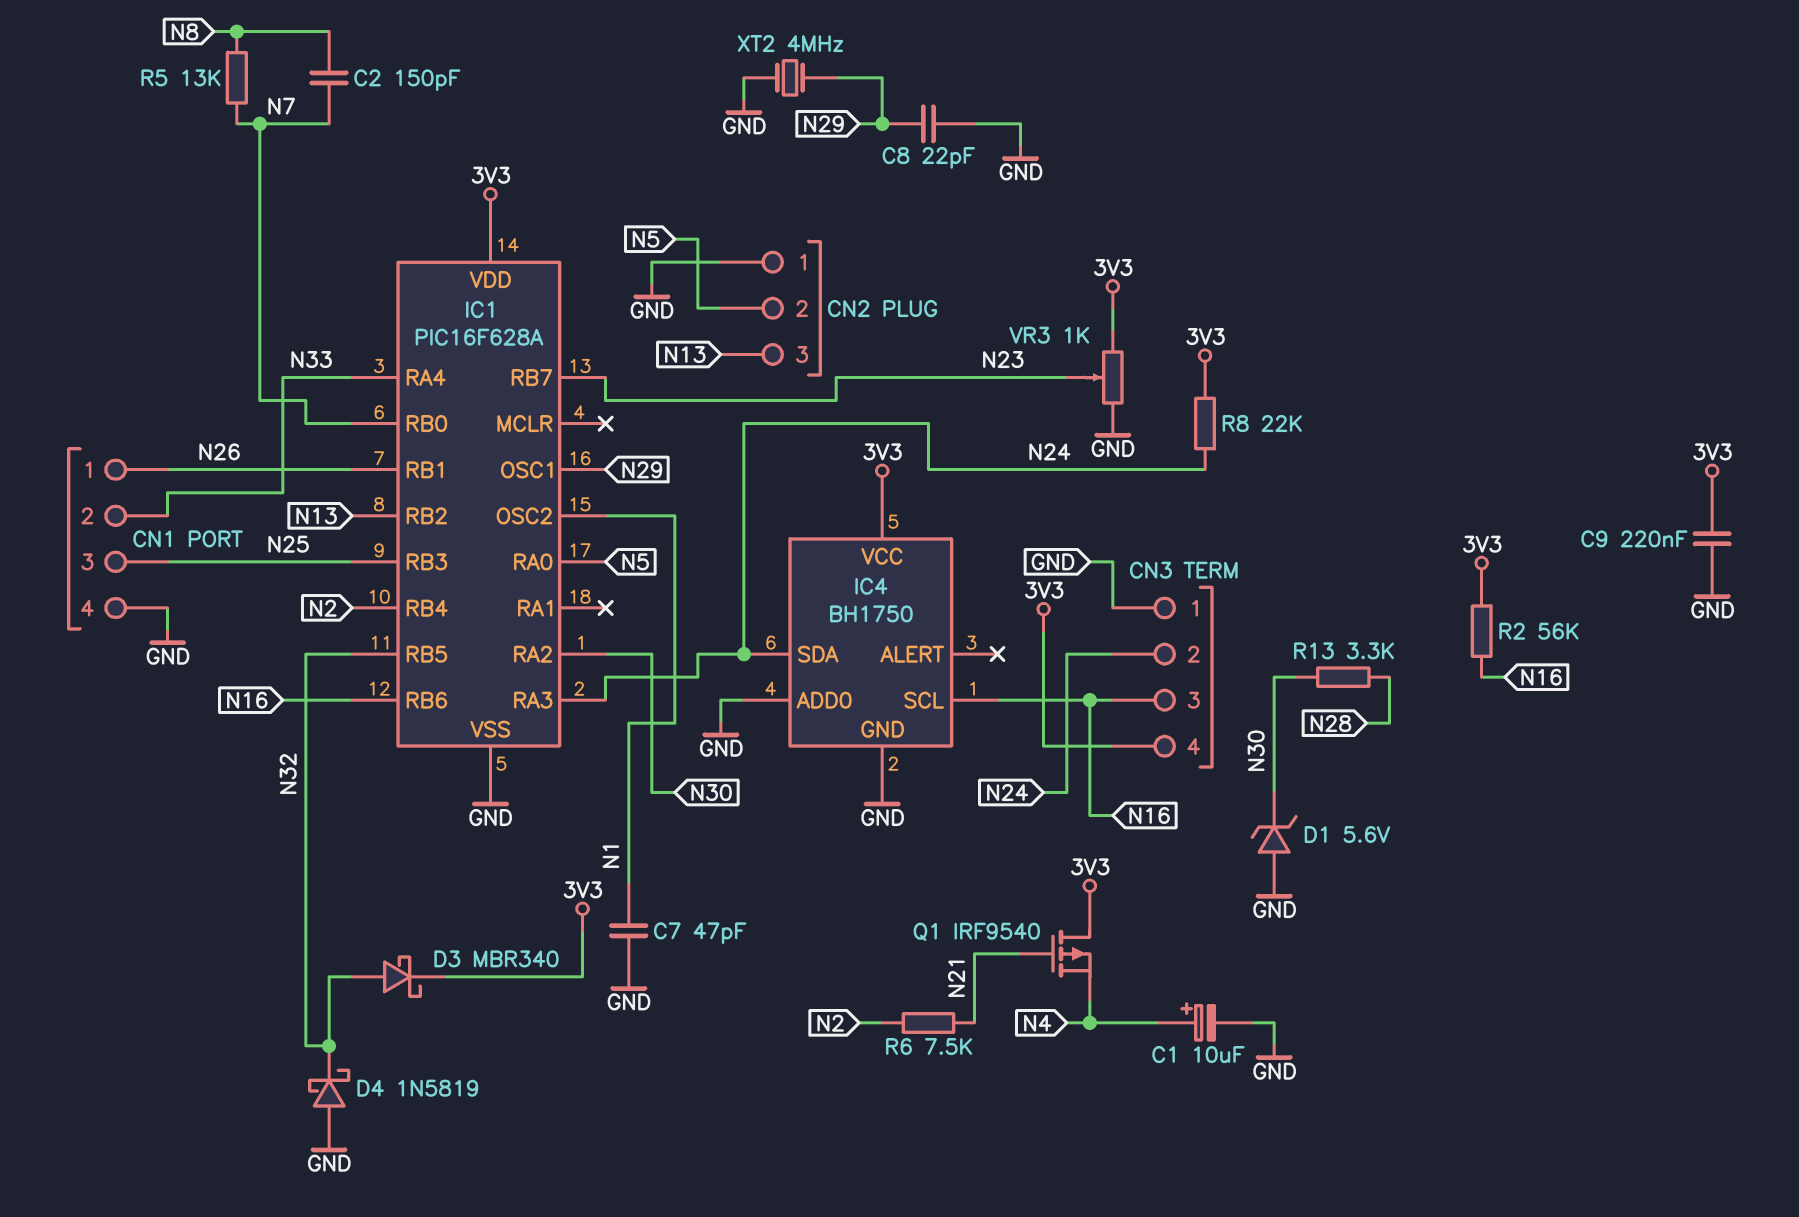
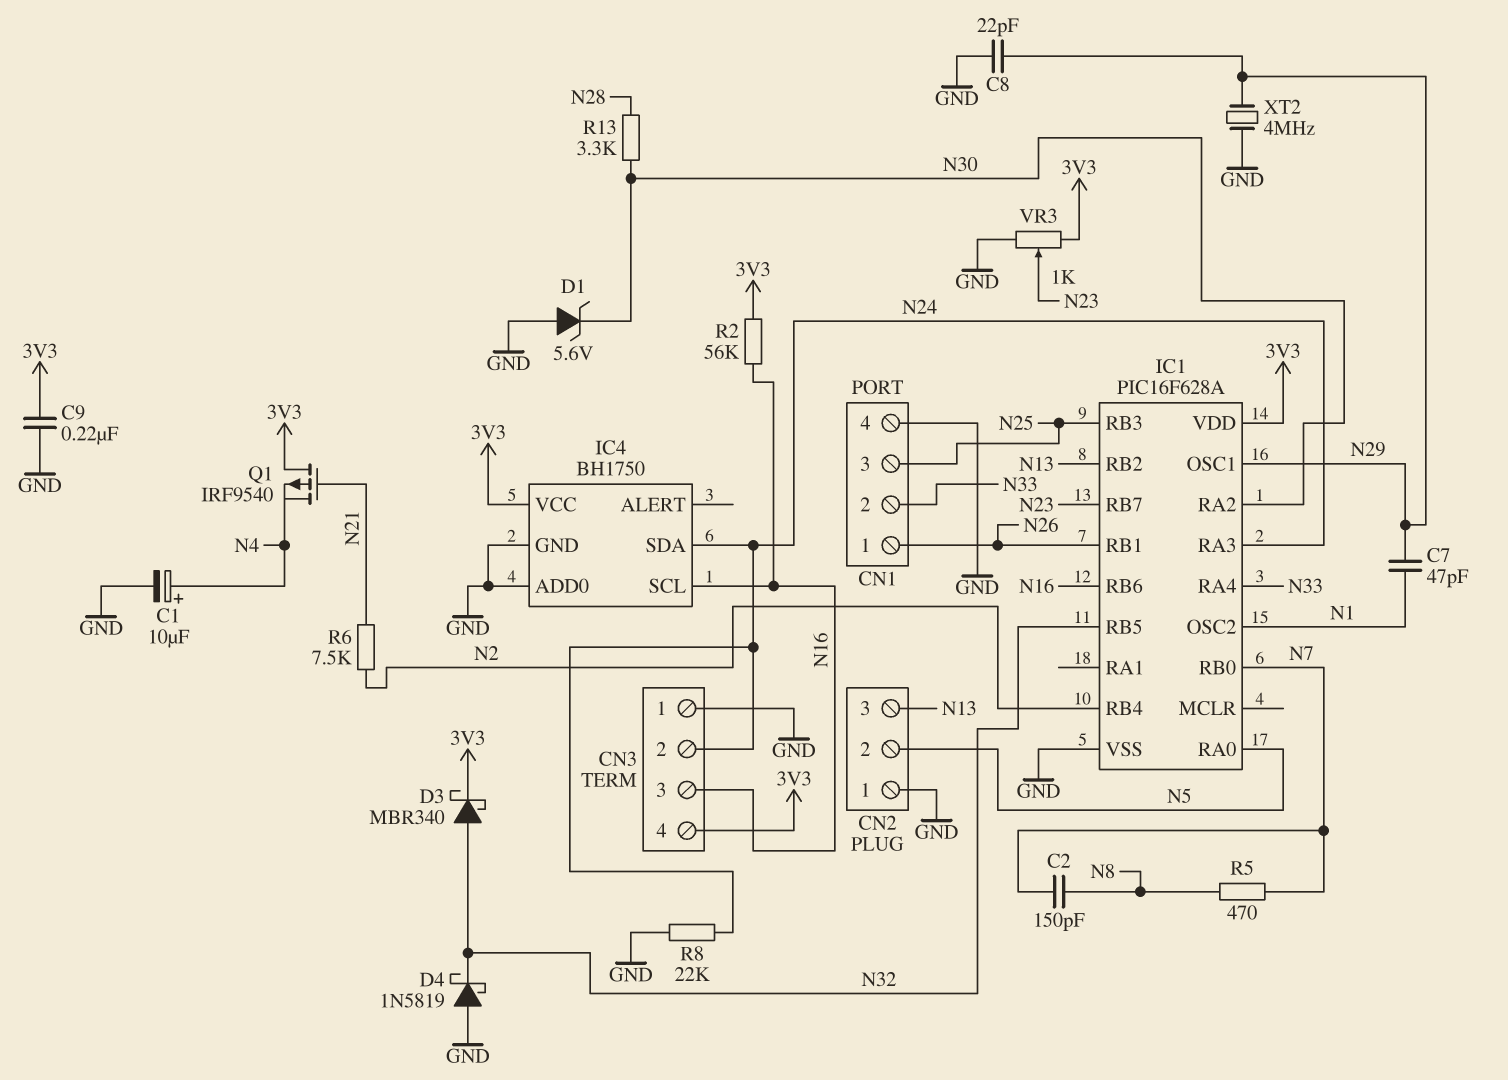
C7: 47pF (GND, N1) -> 47pF (N1, N29)
R5: 13k (N7, N8) -> 470 (N7, N8)
R8: 22k (3V3, N24) -> 22k (GND, N24)

